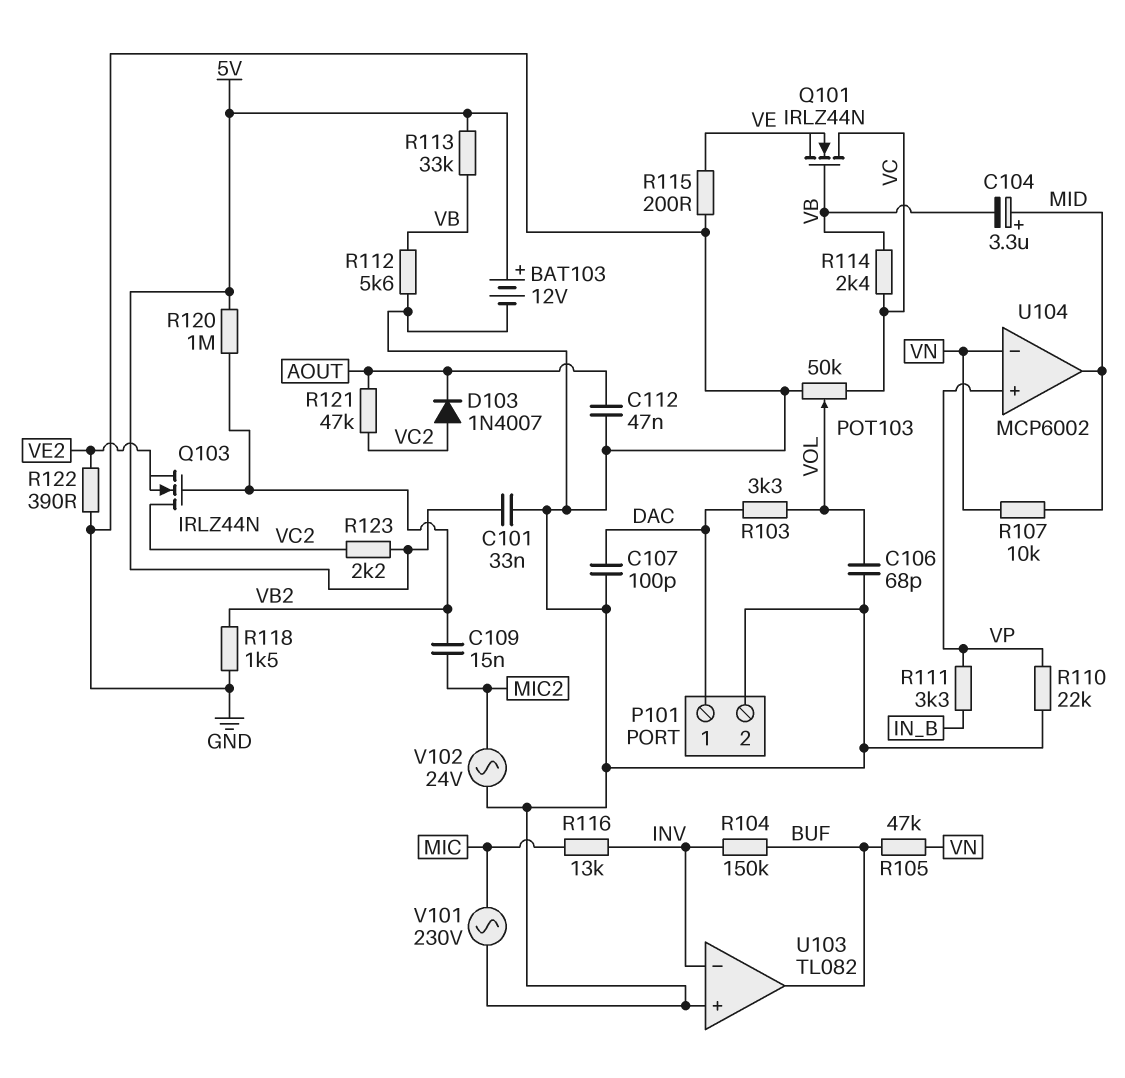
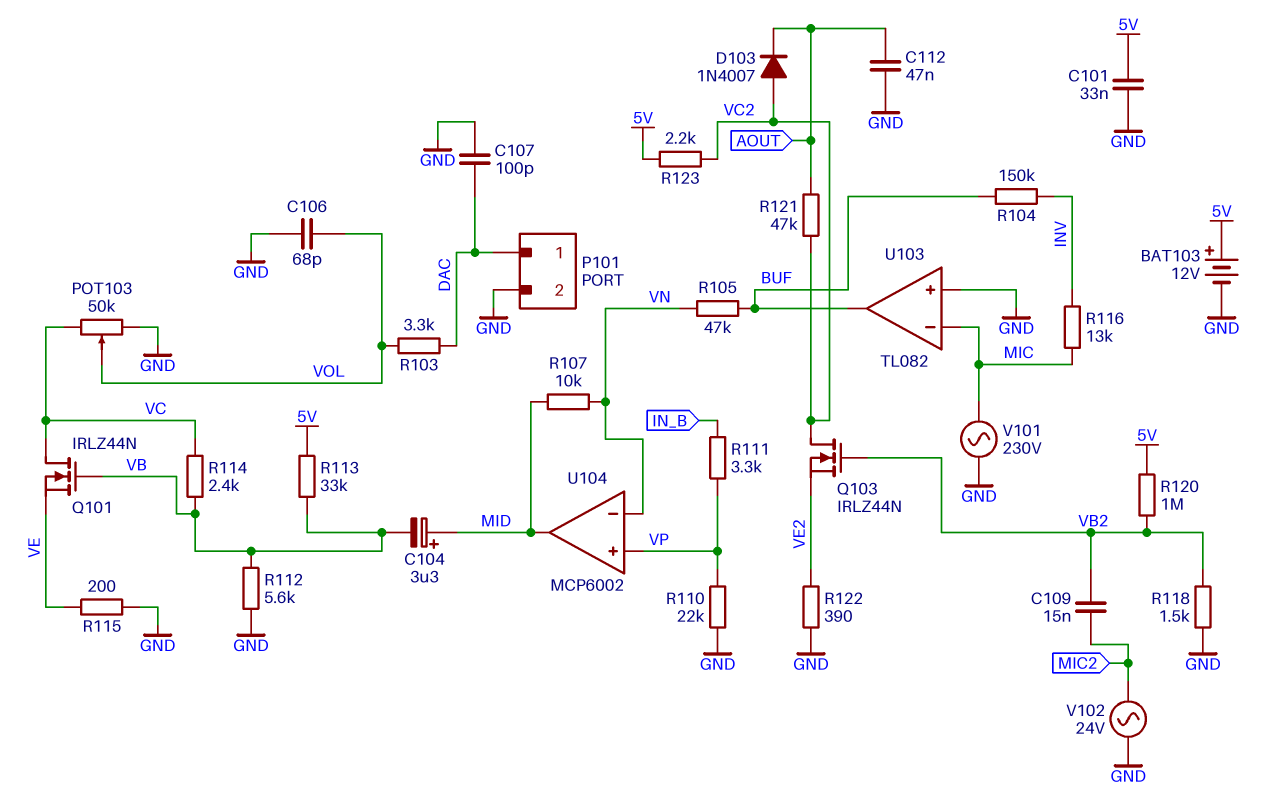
U103 pin in-: INV -> MIC

